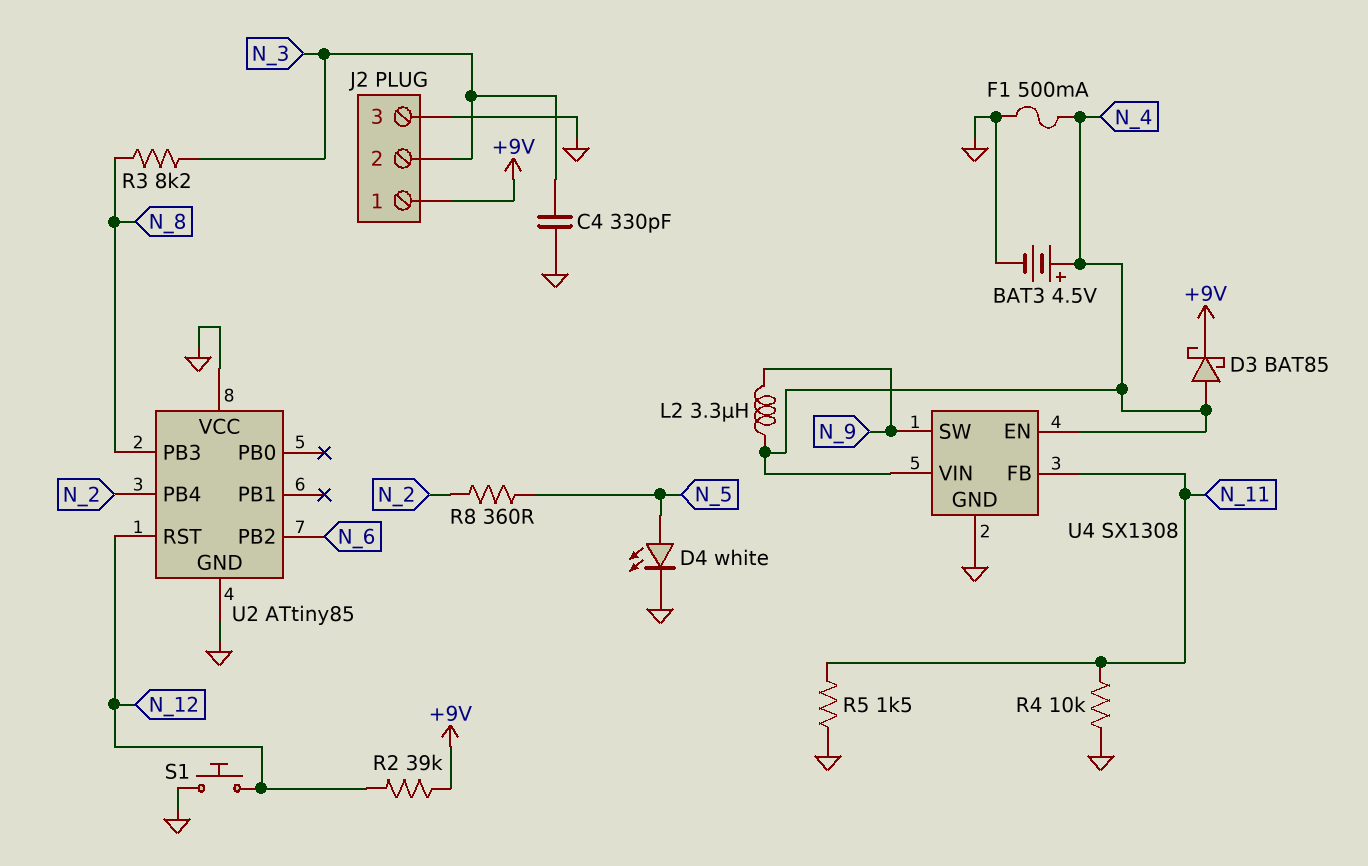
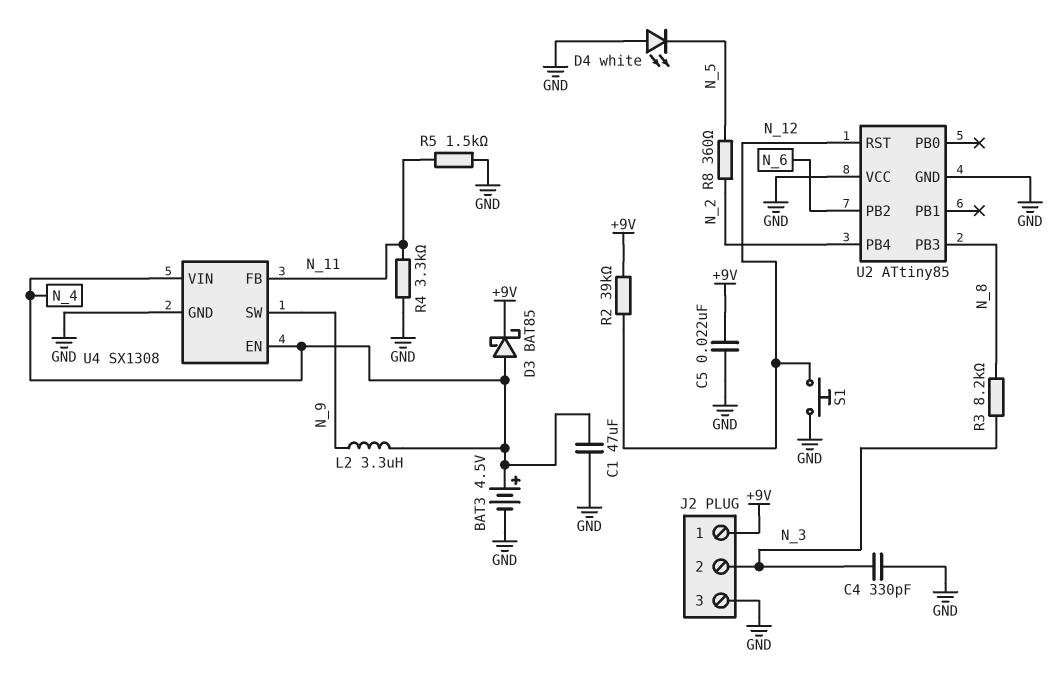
C1: none -> 47uF (GND, N_4)
C5: none -> 22nF (+9V, GND)
D4: LED white (A N_5, K GND) -> LED white (A GND, K N_5)
F1: 500mA (GND, N_4) -> none
R4: 10k (GND, N_11) -> 3.3k (GND, N_11)

